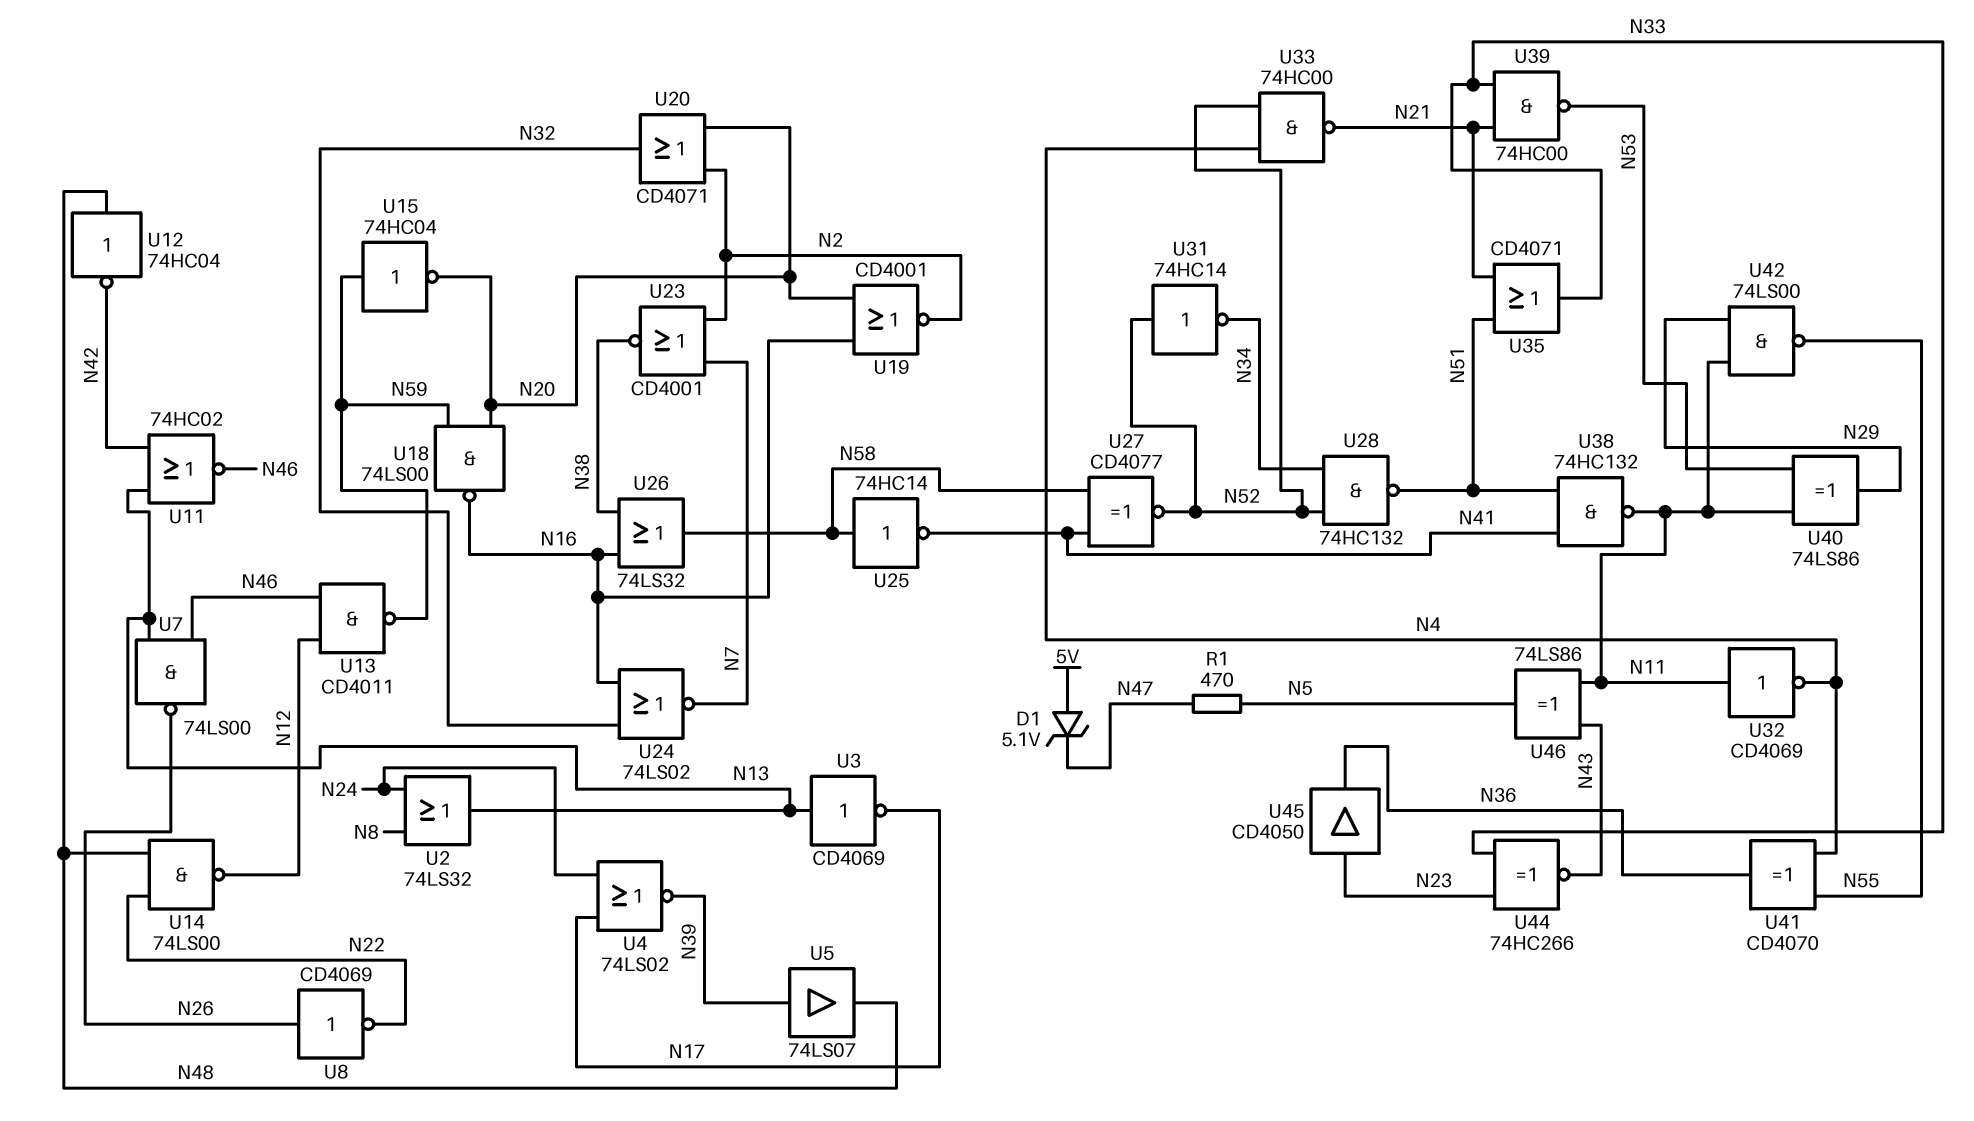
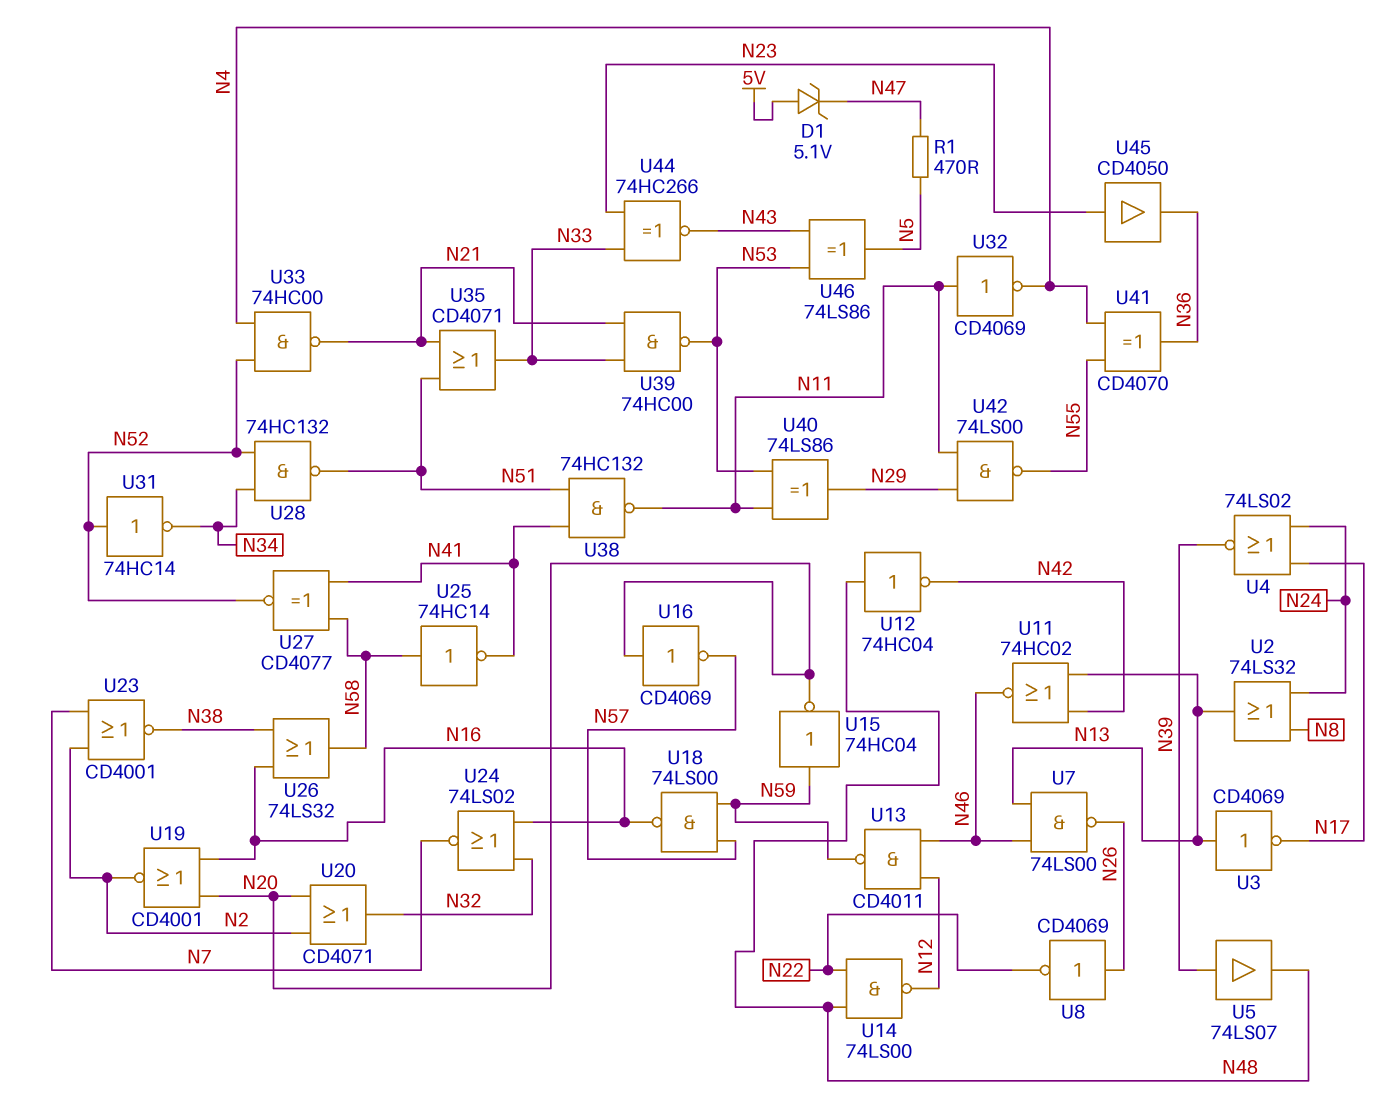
U16: none -> NOT CD4069 (in N20, out N57)
U18: NAND 74LS00 (in N20, in N59, out N16) -> NAND 74LS00 (in N57, in N59, out N16)
U46: XOR 74LS86 (in N11, in N43, out N5) -> XOR 74LS86 (in N43, in N53, out N5)

